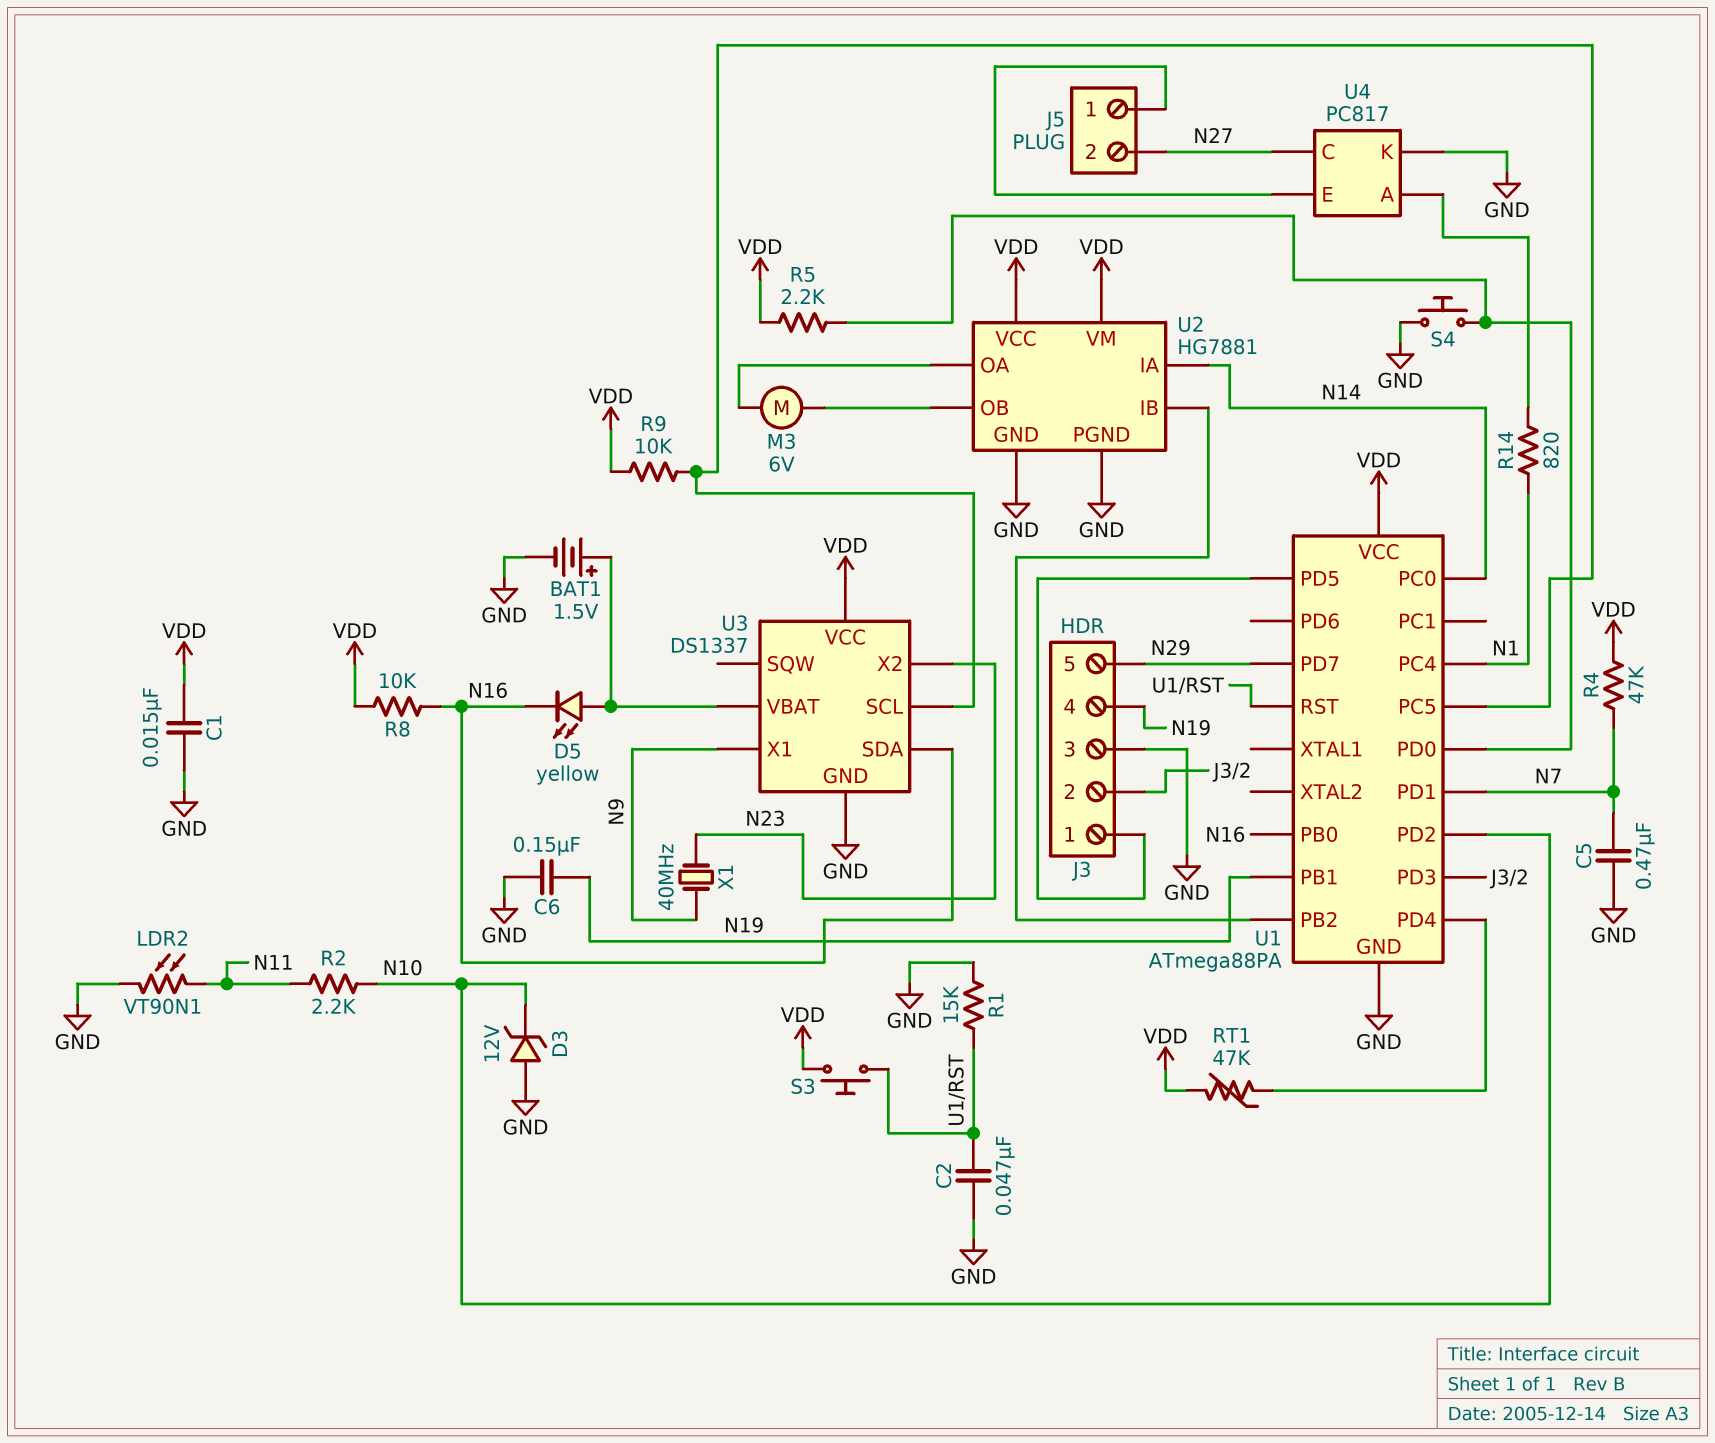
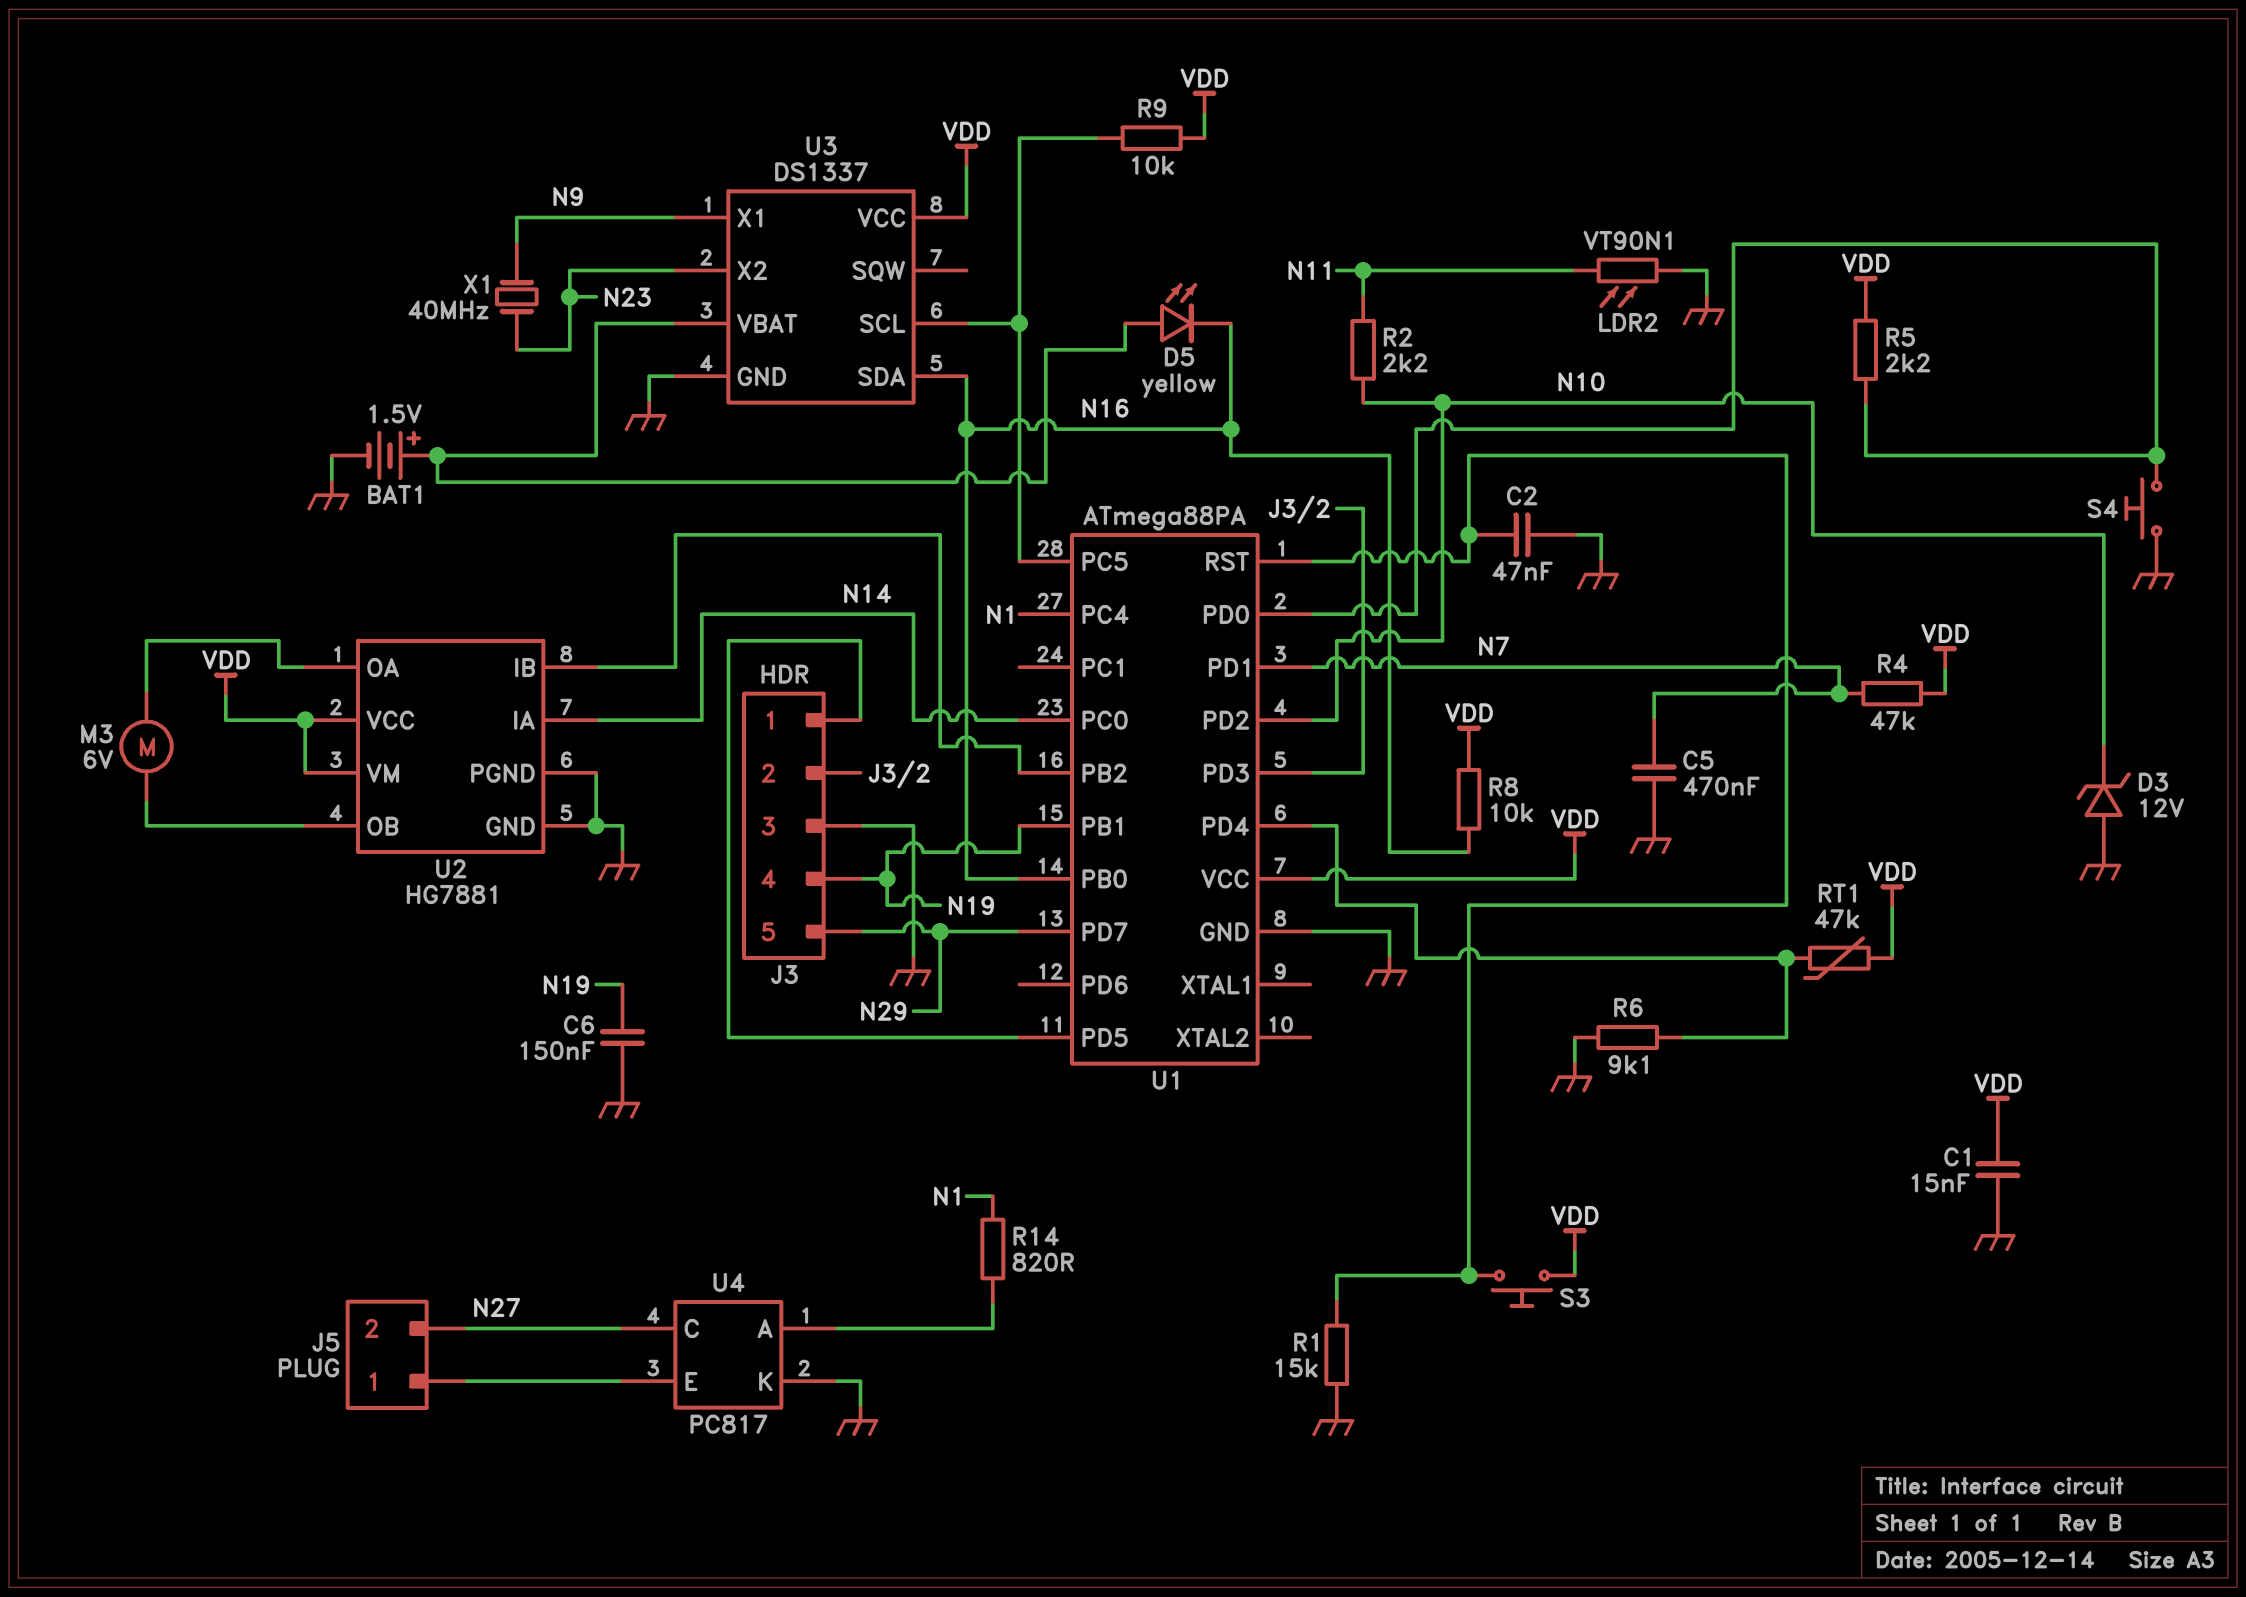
R6: none -> 9.1k (GND, U1/PD4)

